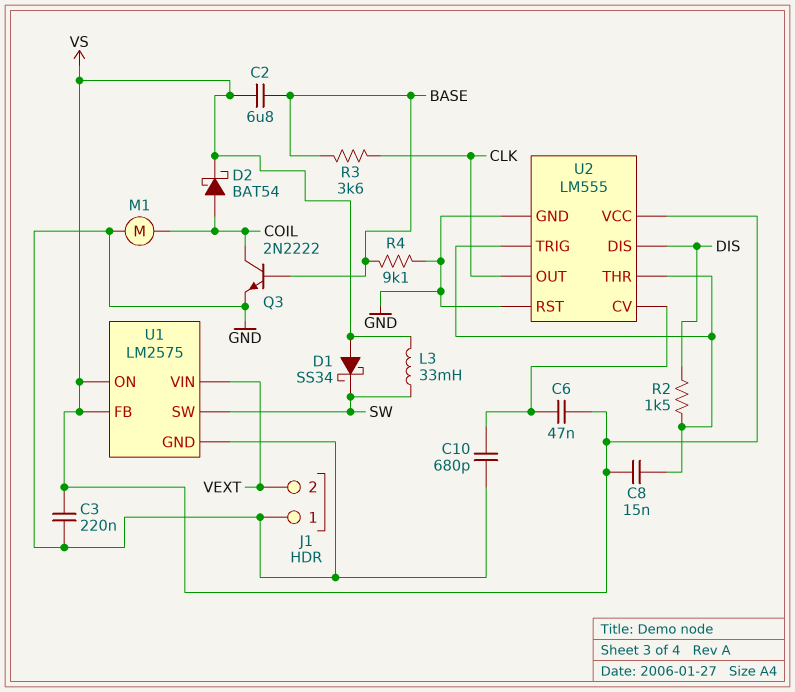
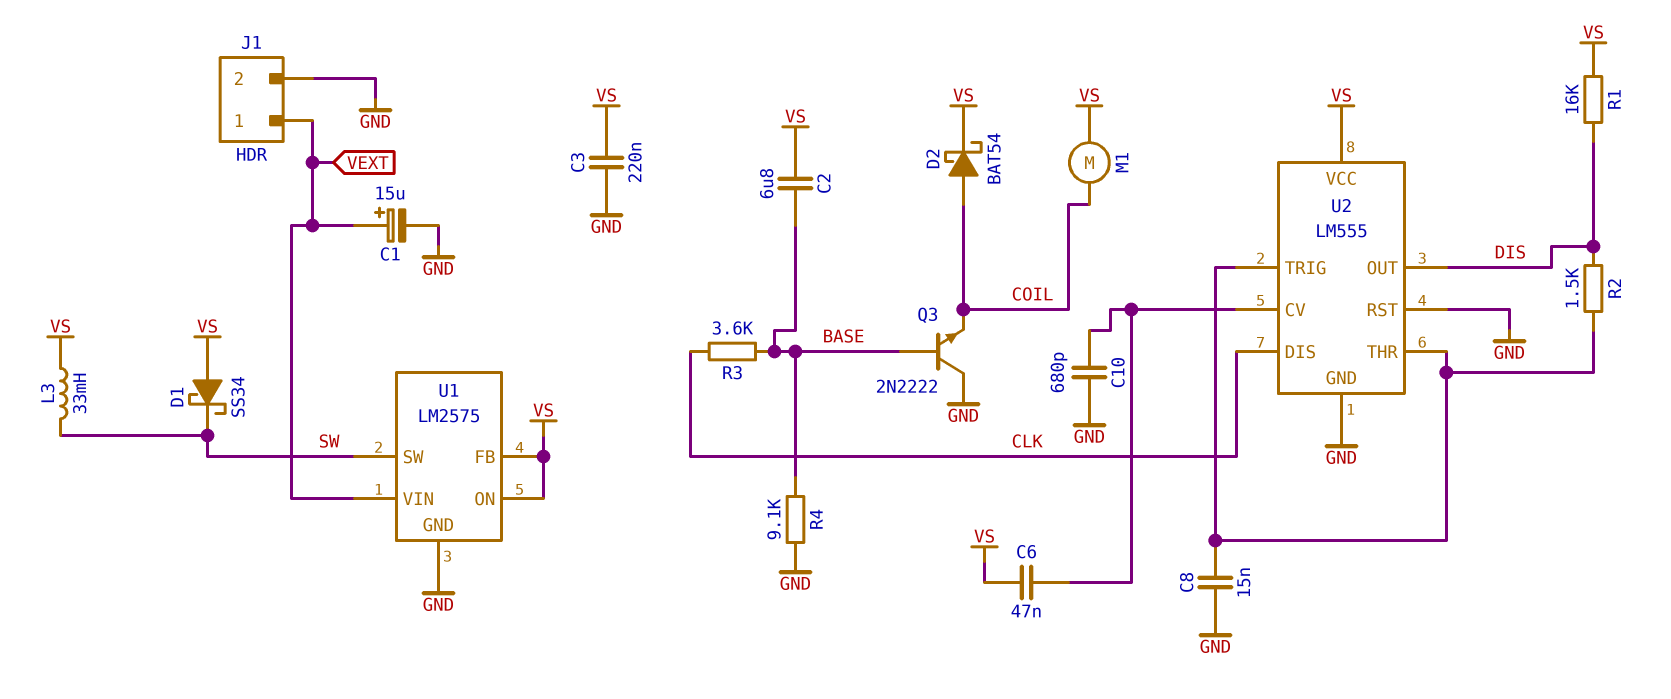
C1: none -> 15uF (plus VEXT, minus GND)
C8: 15nF (U2/THR, VS) -> 15nF (GND, U2/THR)
J1 pin 1: GND -> VEXT
J1 pin 2: VEXT -> GND
M1: motor (COIL, GND) -> motor (COIL, VS)
Q3: NPN 2N2222 (B BASE, C COIL, E GND) -> NPN 2N2222 (B BASE, C GND, E COIL)
R1: none -> 16k (DIS, VS)
U2 pin DIS: DIS -> CLK
U2 pin OUT: CLK -> DIS

